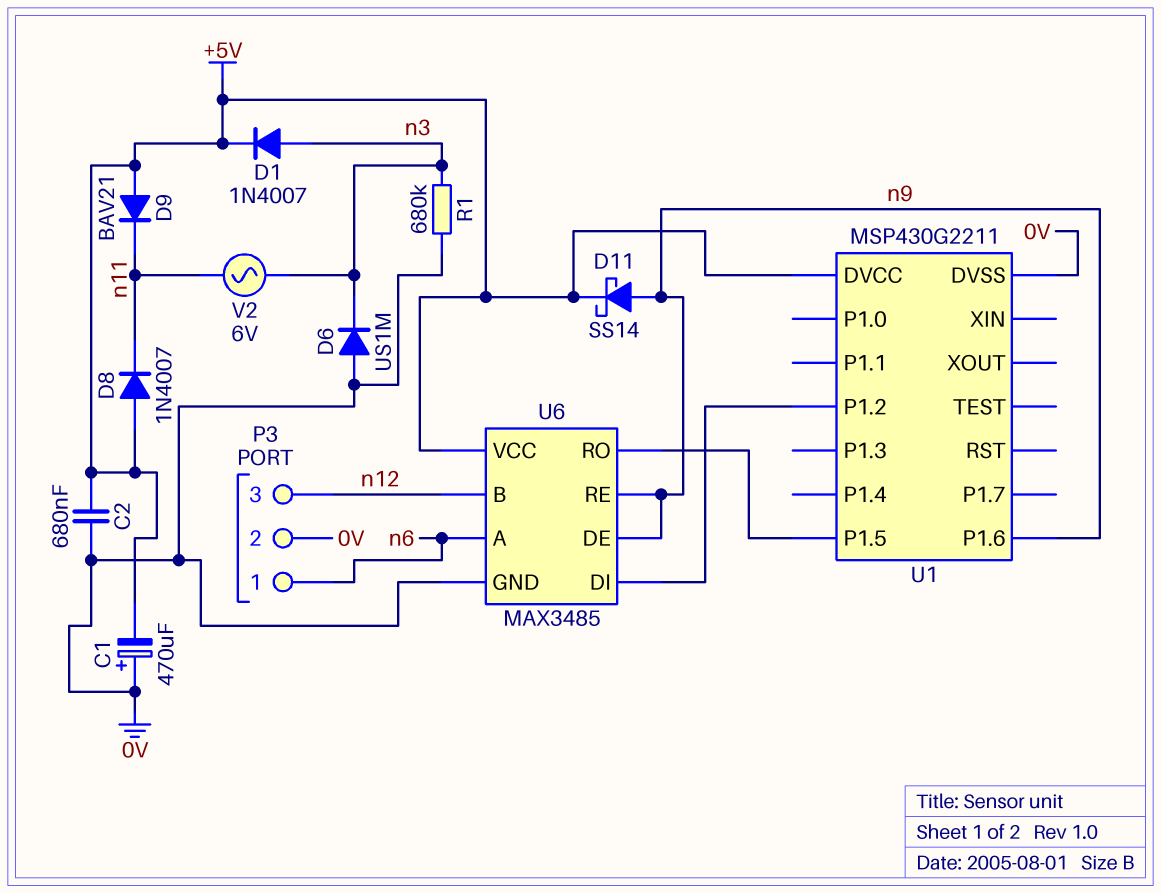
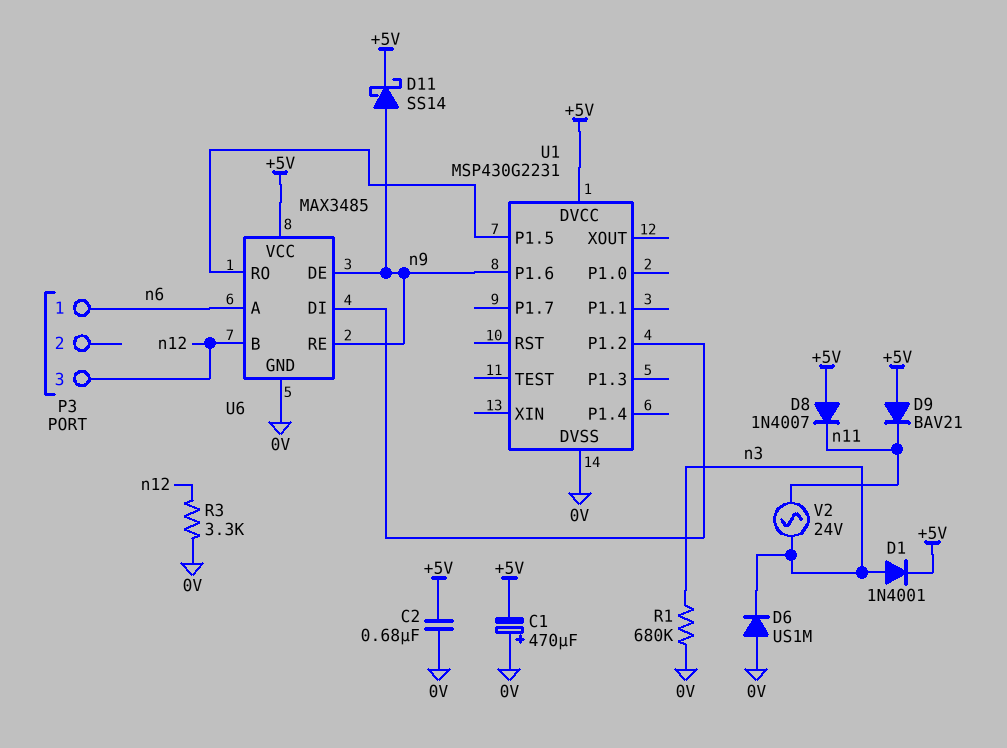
D1: diode 1N4007 (A n3, K +5V) -> diode 1N4001 (A n3, K +5V)
P3 pin 2: 0V -> none
R3: none -> 3.3k (0V, n12)
U1: MSP430G2211 -> MSP430G2231
V2: AC 6V (n3, n11) -> AC 24V (n3, n11)

